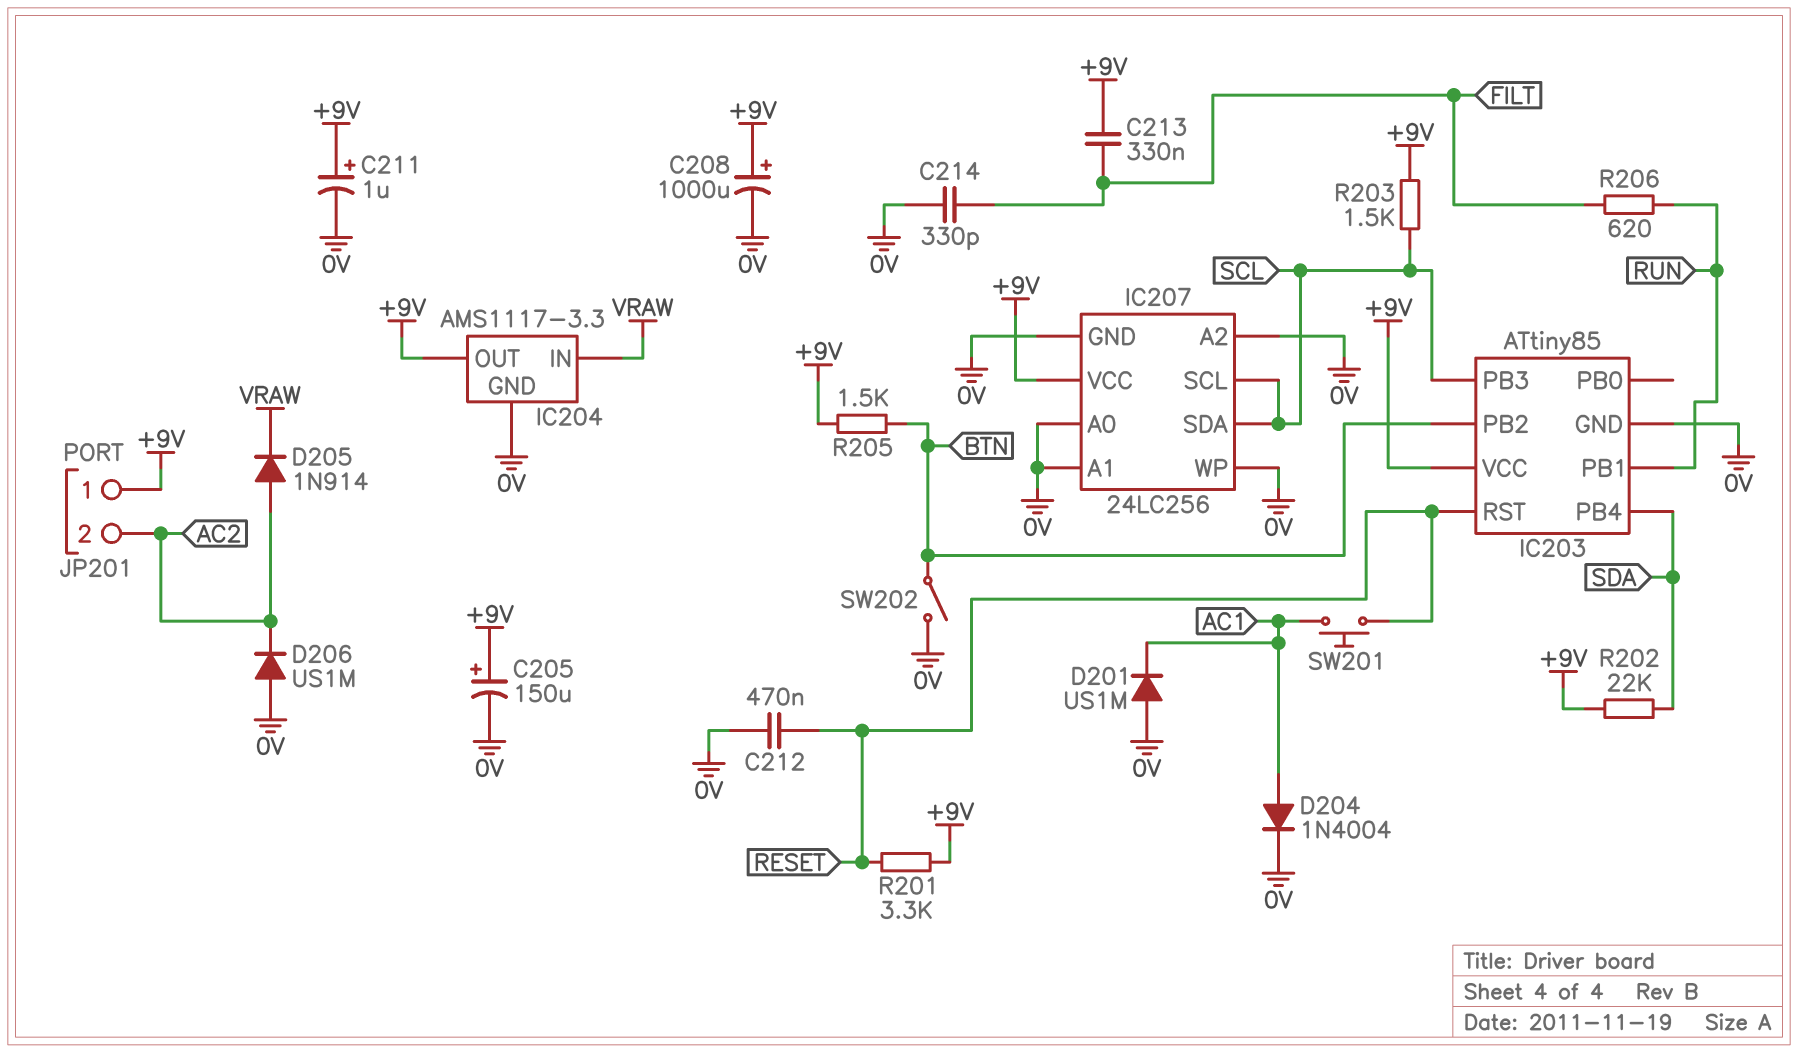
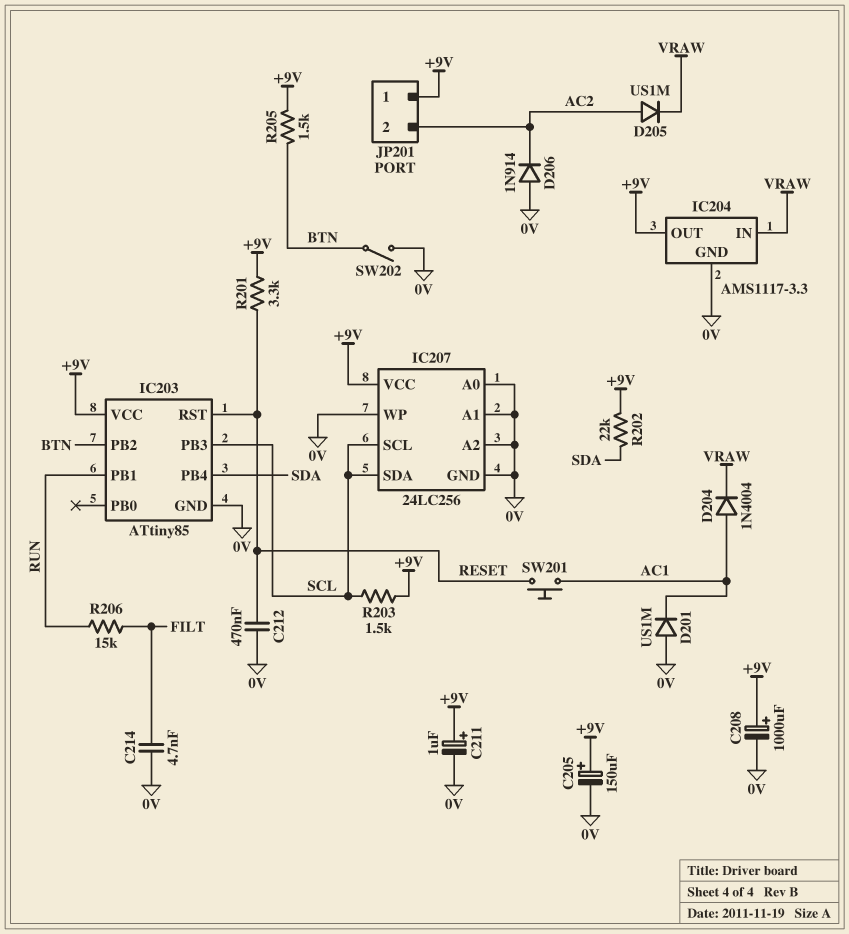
C213: 330nF (+9V, FILT) -> none
C214: 330pF (0V, FILT) -> 4.7nF (0V, FILT)
D204: diode 1N4004 (A AC1, K 0V) -> diode 1N4004 (A AC1, K VRAW)
D205: diode 1N914 (A AC2, K VRAW) -> diode US1M (A AC2, K VRAW)
D206: diode US1M (A 0V, K AC2) -> diode 1N914 (A 0V, K AC2)
R206: 620 (FILT, RUN) -> 15k (FILT, RUN)

